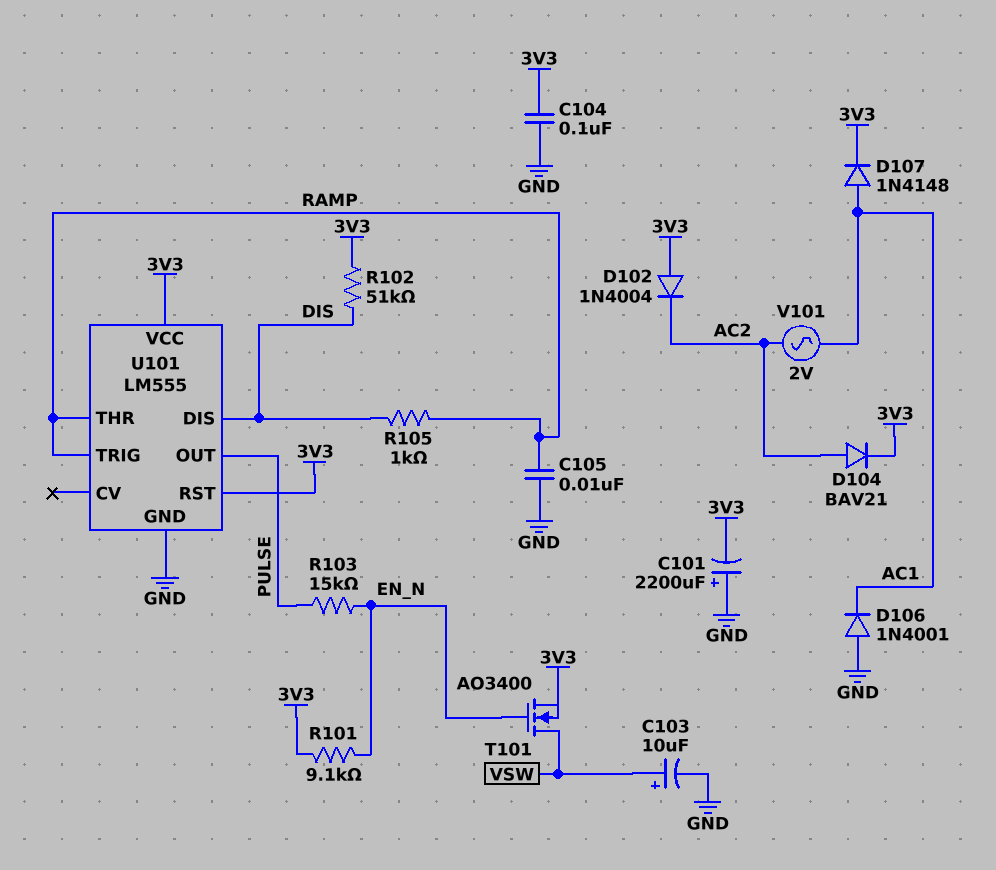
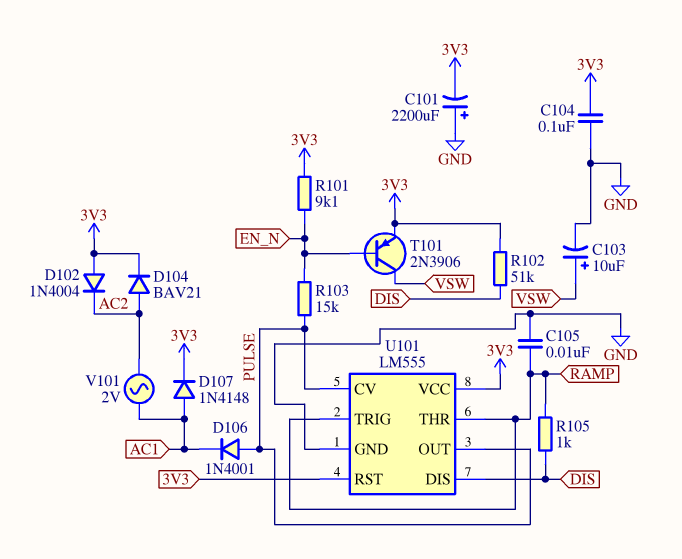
D106: diode 1N4001 (A GND, K AC1) -> diode 1N4001 (A PULSE, K AC1)
T101: NMOS AO3400 (G EN_N, D VSW, S 3V3) -> PNP 2N3906 (B EN_N, C VSW, E 3V3)
U101 pin CV: none -> PULSE

